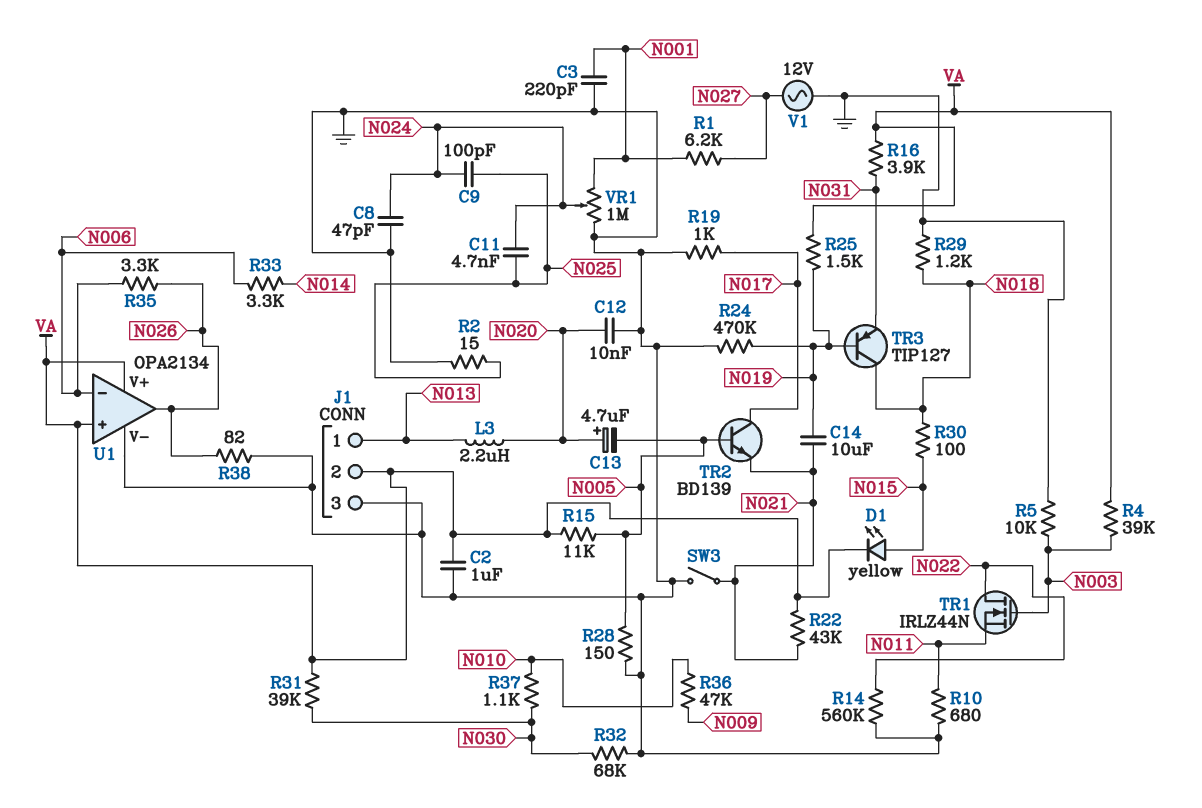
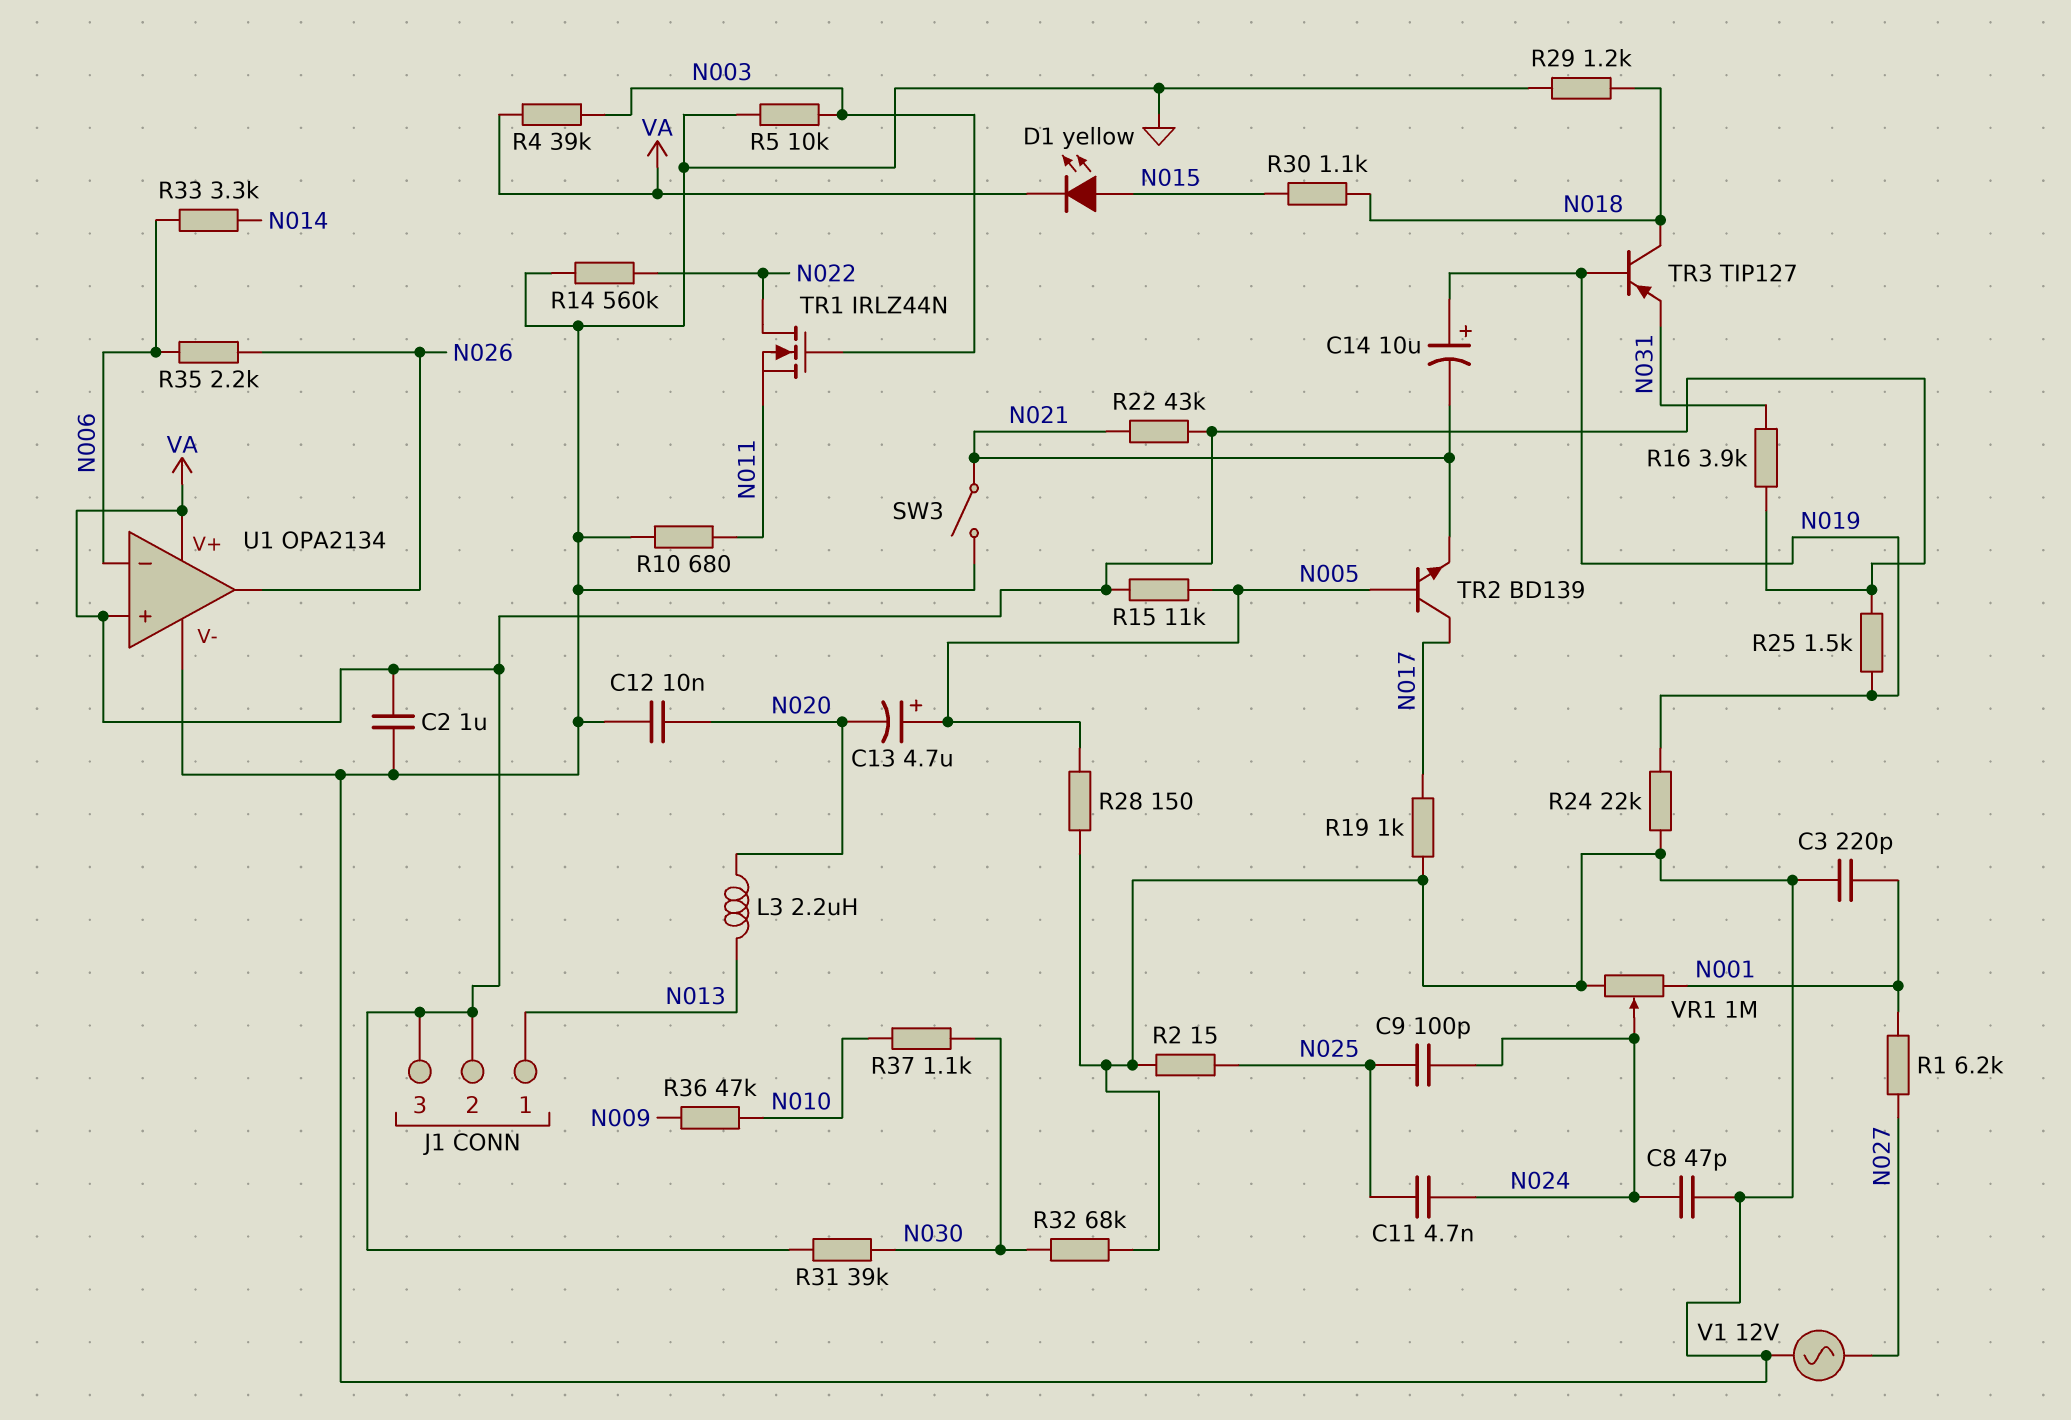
C13: 4.7uF (plus N020, minus N005) -> 4.7uF (plus N005, minus N020)
C14: 10uF (N019, N021) -> 10uF (plus N019, minus N021)
J1 pin 3: GND -> VA
R24: 470k (GND, N019) -> 22k (GND, N019)
R30: 100 (N015, N018) -> 1.1k (N015, N018)
R35: 3.3k (N006, N026) -> 2.2k (N006, N026)
R38: 82 (GND, N026) -> none

